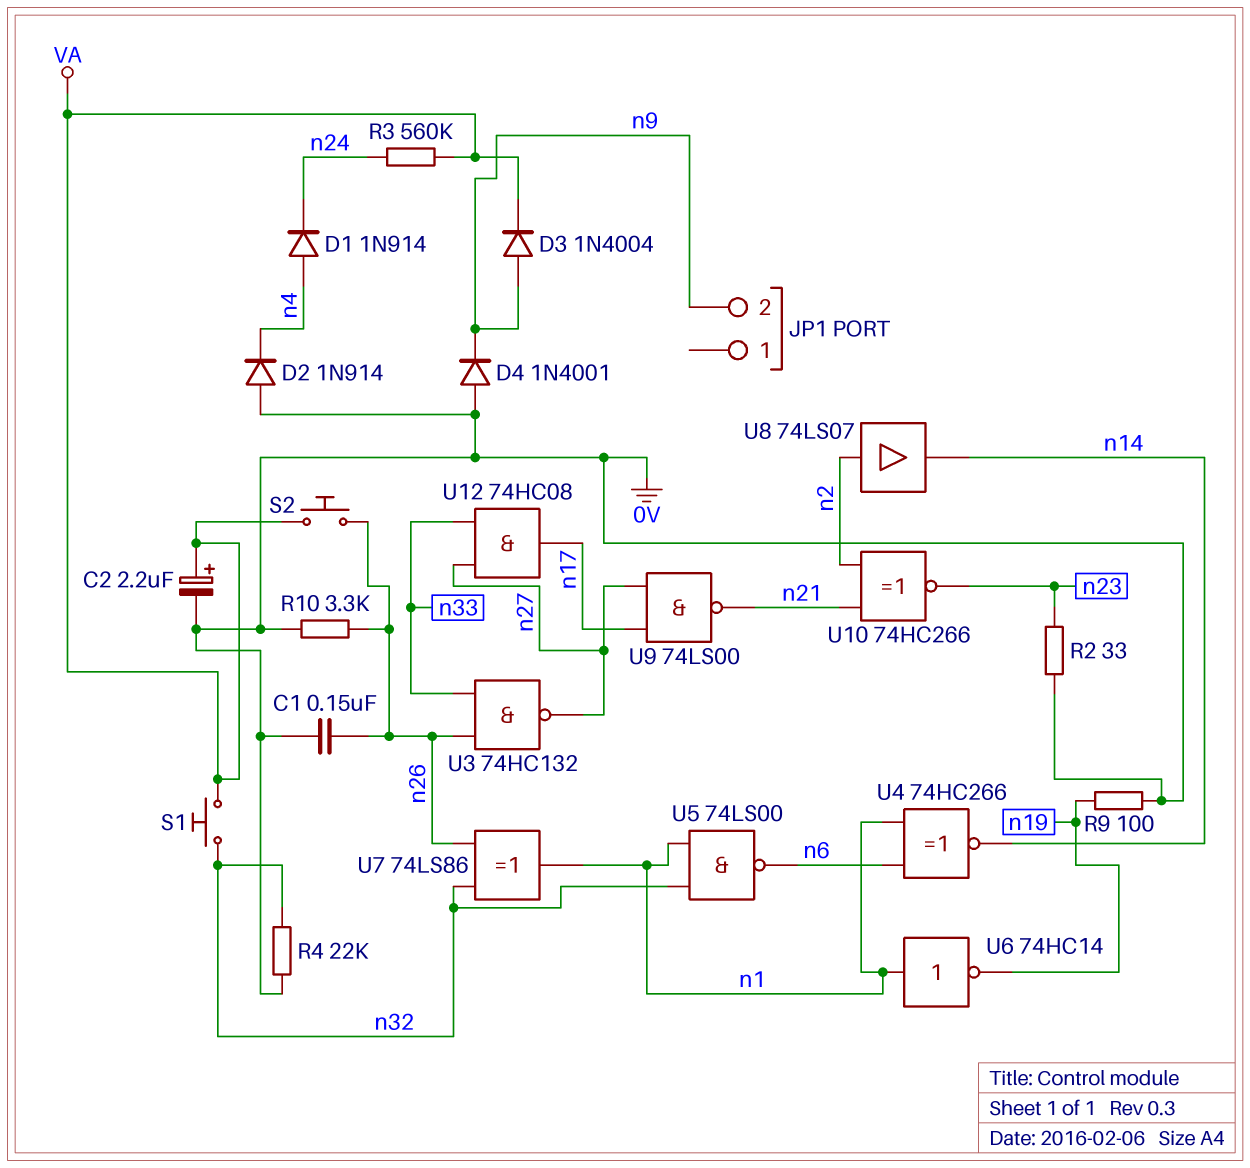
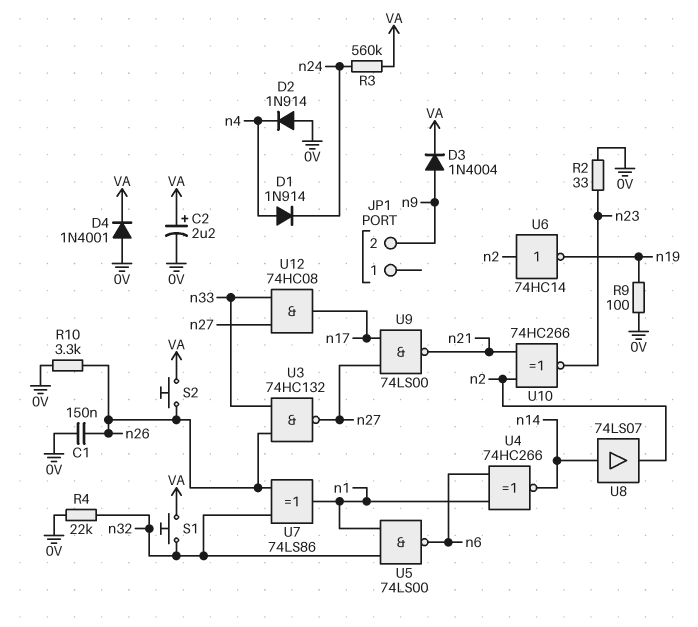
D4: diode 1N4001 (A 0V, K n9) -> diode 1N4001 (A 0V, K VA)
U6: NOT 74HC14 (in n1, out n19) -> NOT 74HC14 (in n2, out n19)
U8: buffer 74LS07 (in n2, out n14) -> buffer 74LS07 (in n14, out n2)

